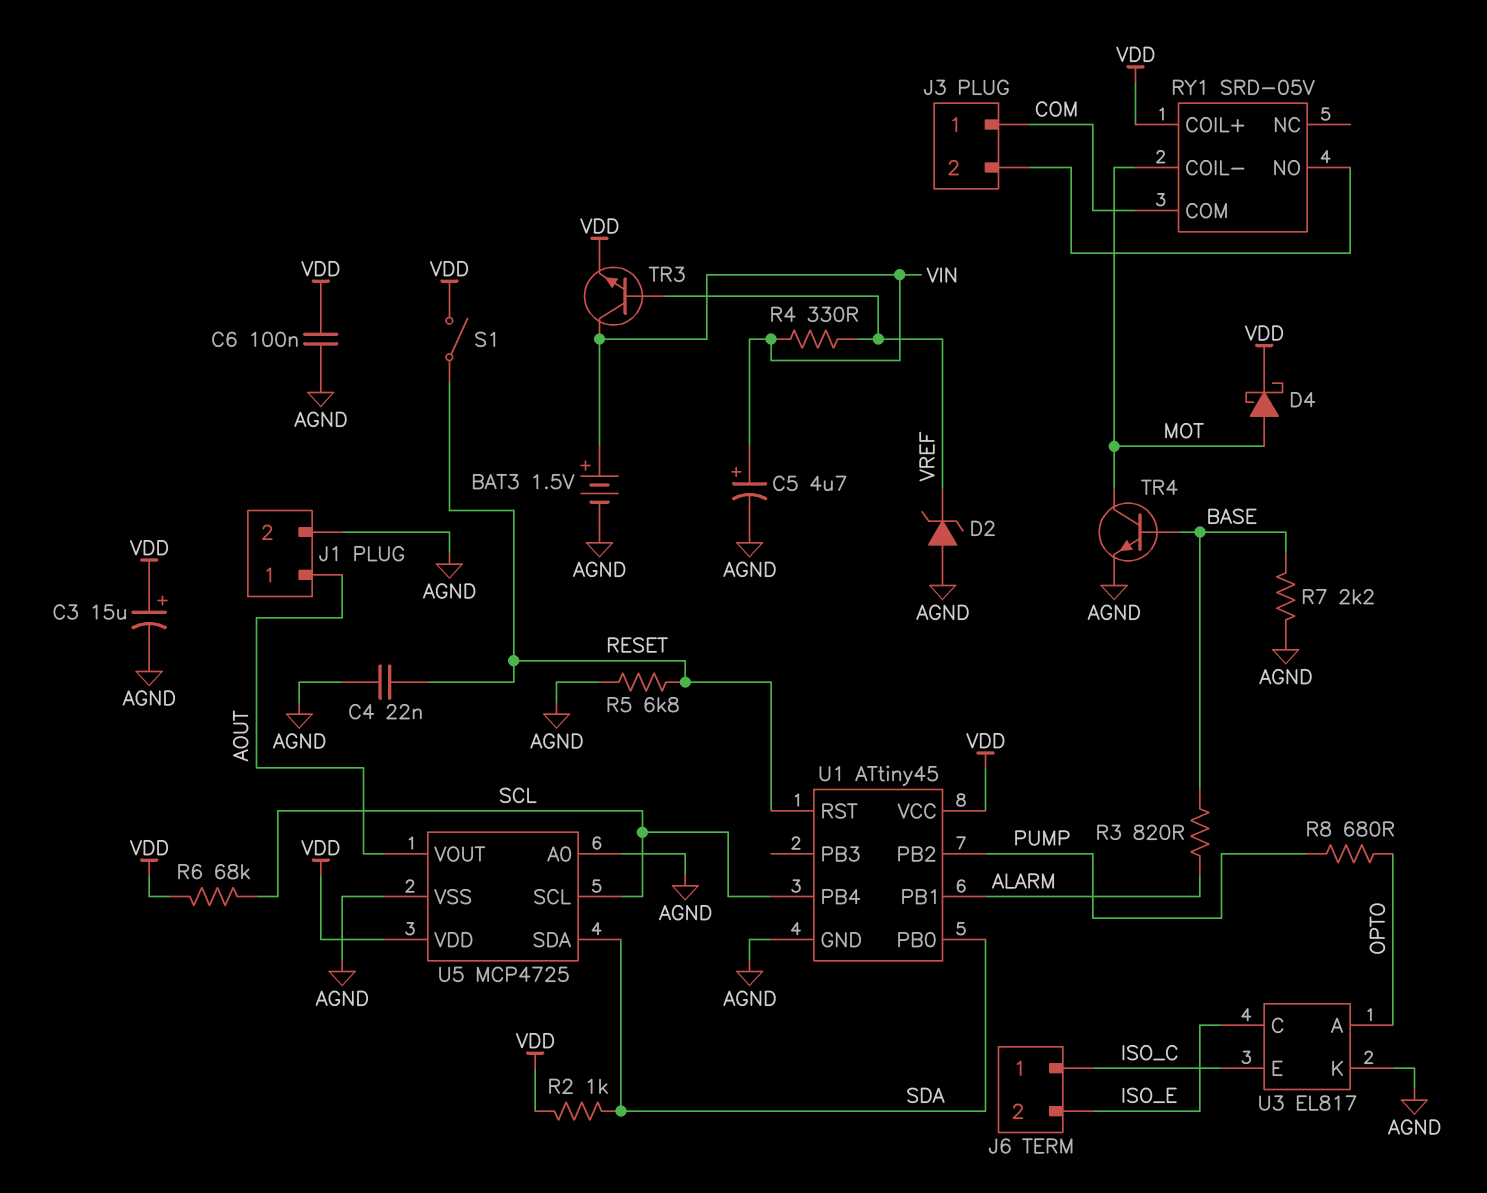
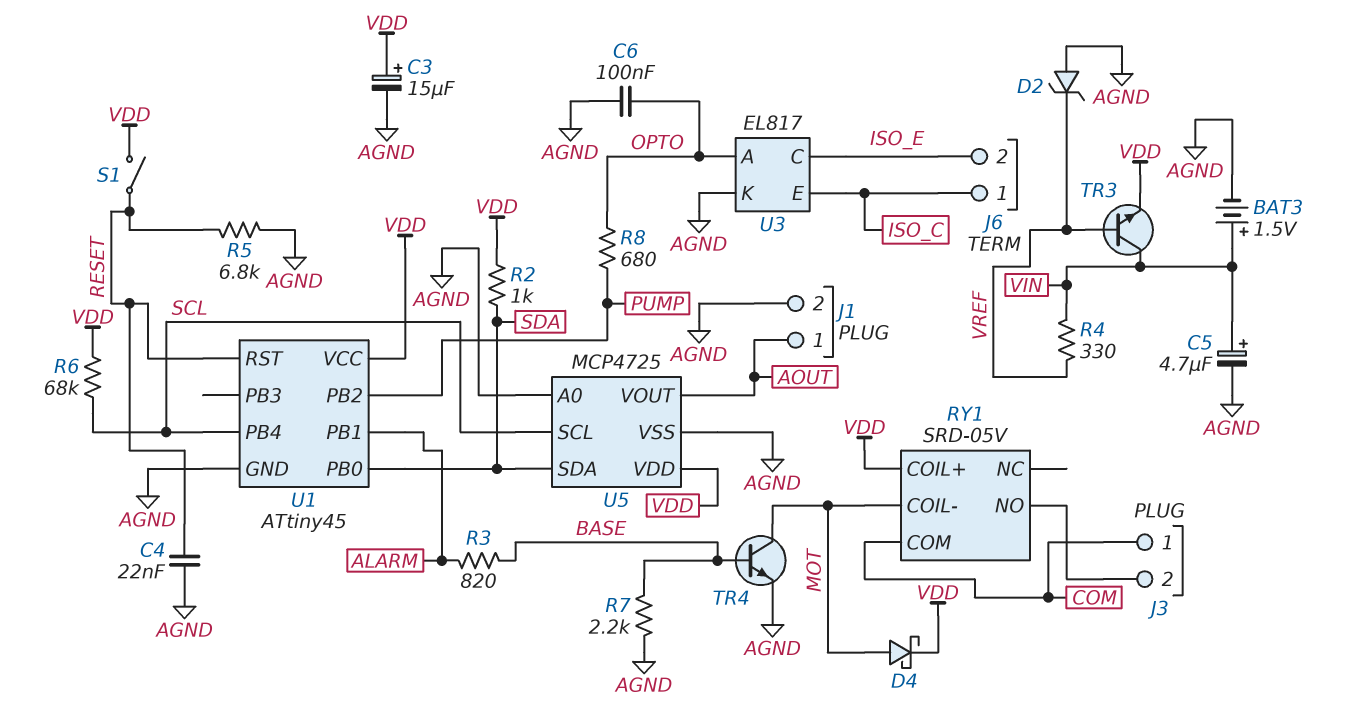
C6: 100nF (AGND, VDD) -> 100nF (AGND, OPTO)

